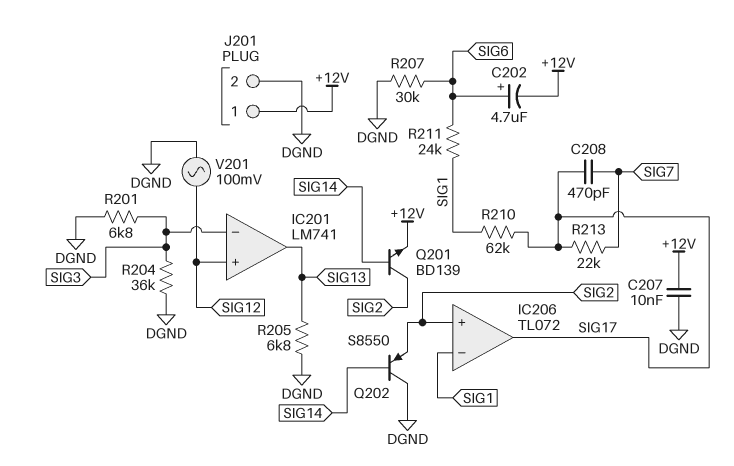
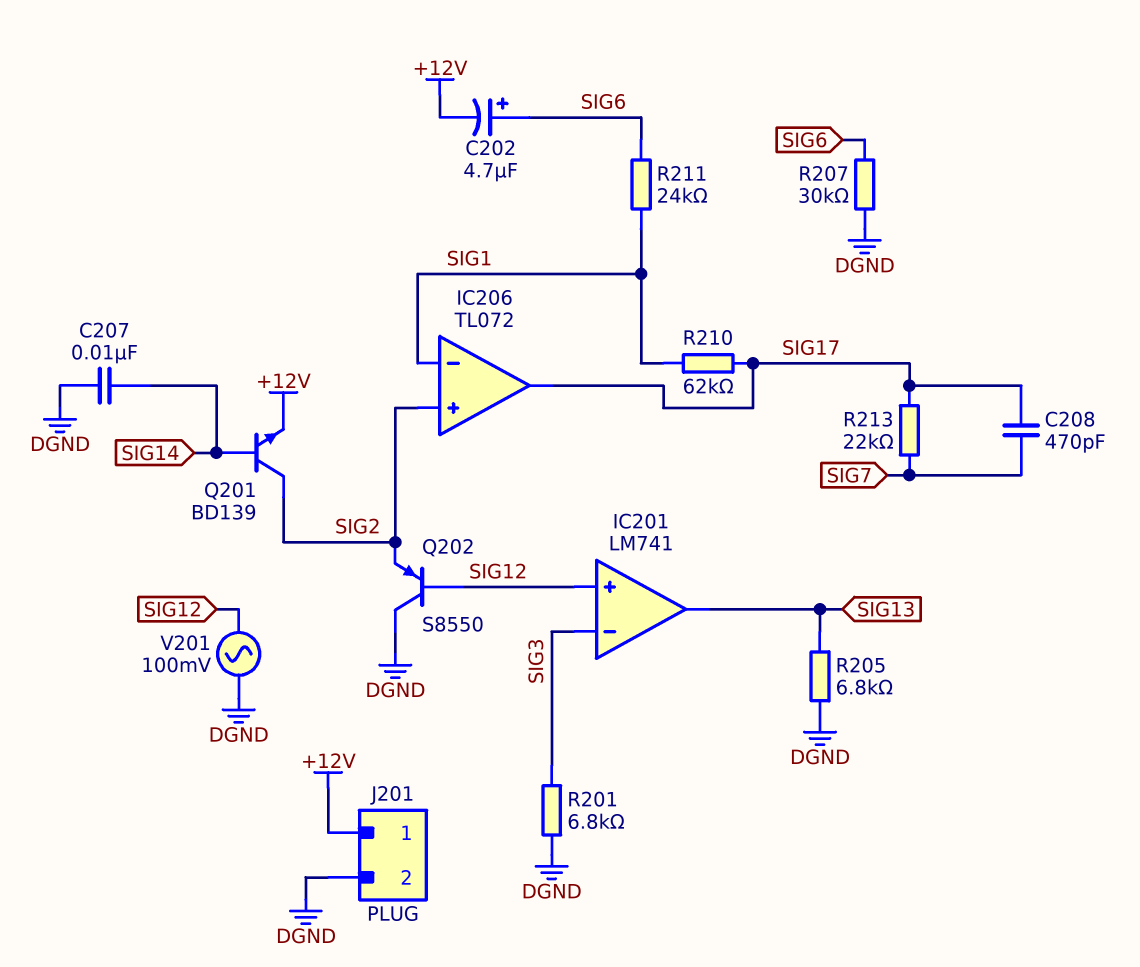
C207: 10nF (+12V, DGND) -> 10nF (DGND, SIG14)
Q202: PNP S8550 (B SIG14, C DGND, E SIG2) -> PNP S8550 (B SIG12, C DGND, E SIG2)
R204: 36k (DGND, SIG3) -> none

